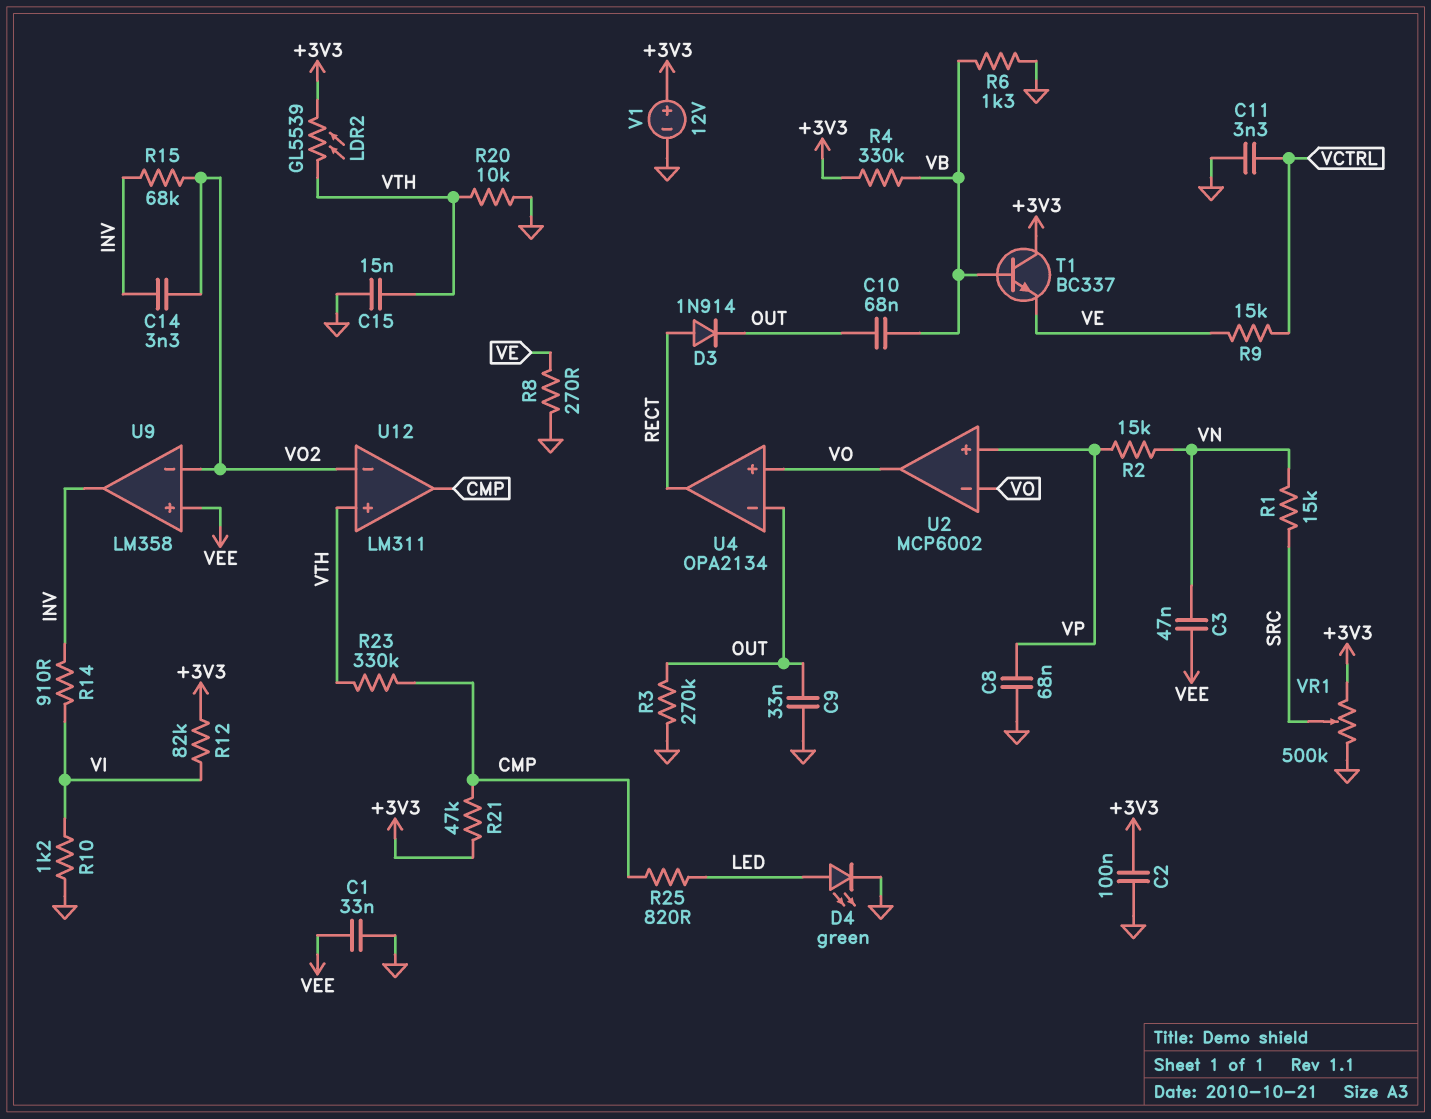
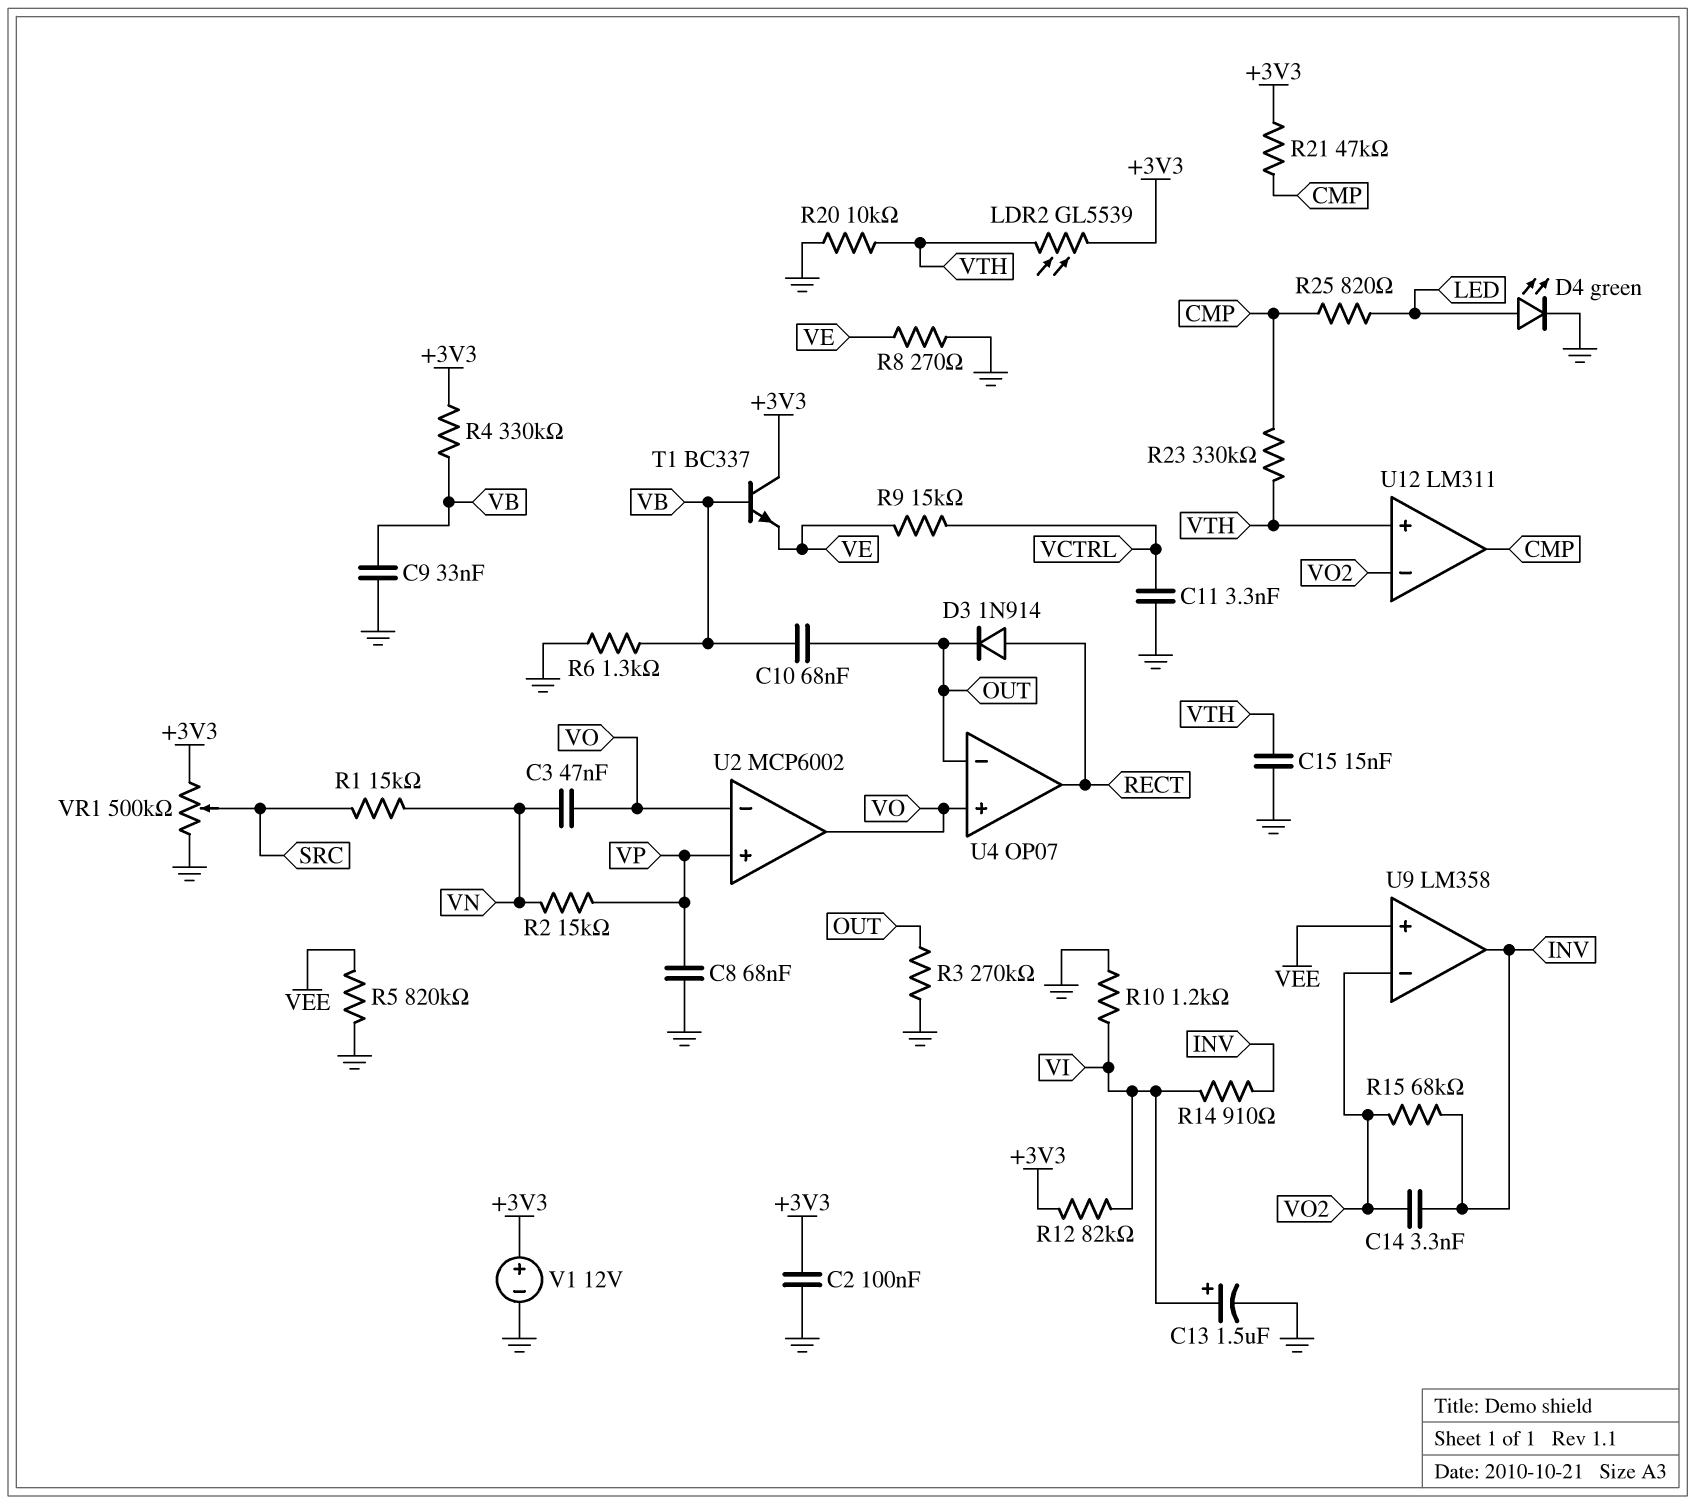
C1: 33nF (GND, VEE) -> none
C3: 47nF (VEE, VN) -> 47nF (VN, VO)
C9: 33nF (GND, OUT) -> 33nF (GND, VB)
C13: none -> 1.5uF (plus VI, minus GND)
R5: none -> 820k (GND, VEE)
U4: OPA2134 -> OP07

